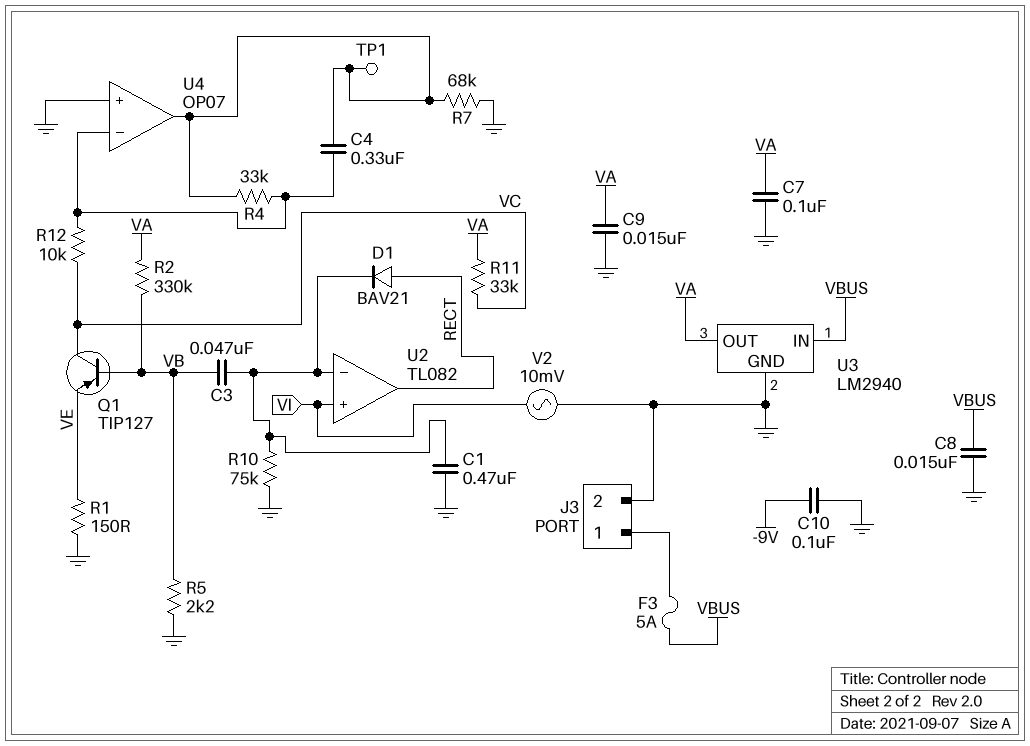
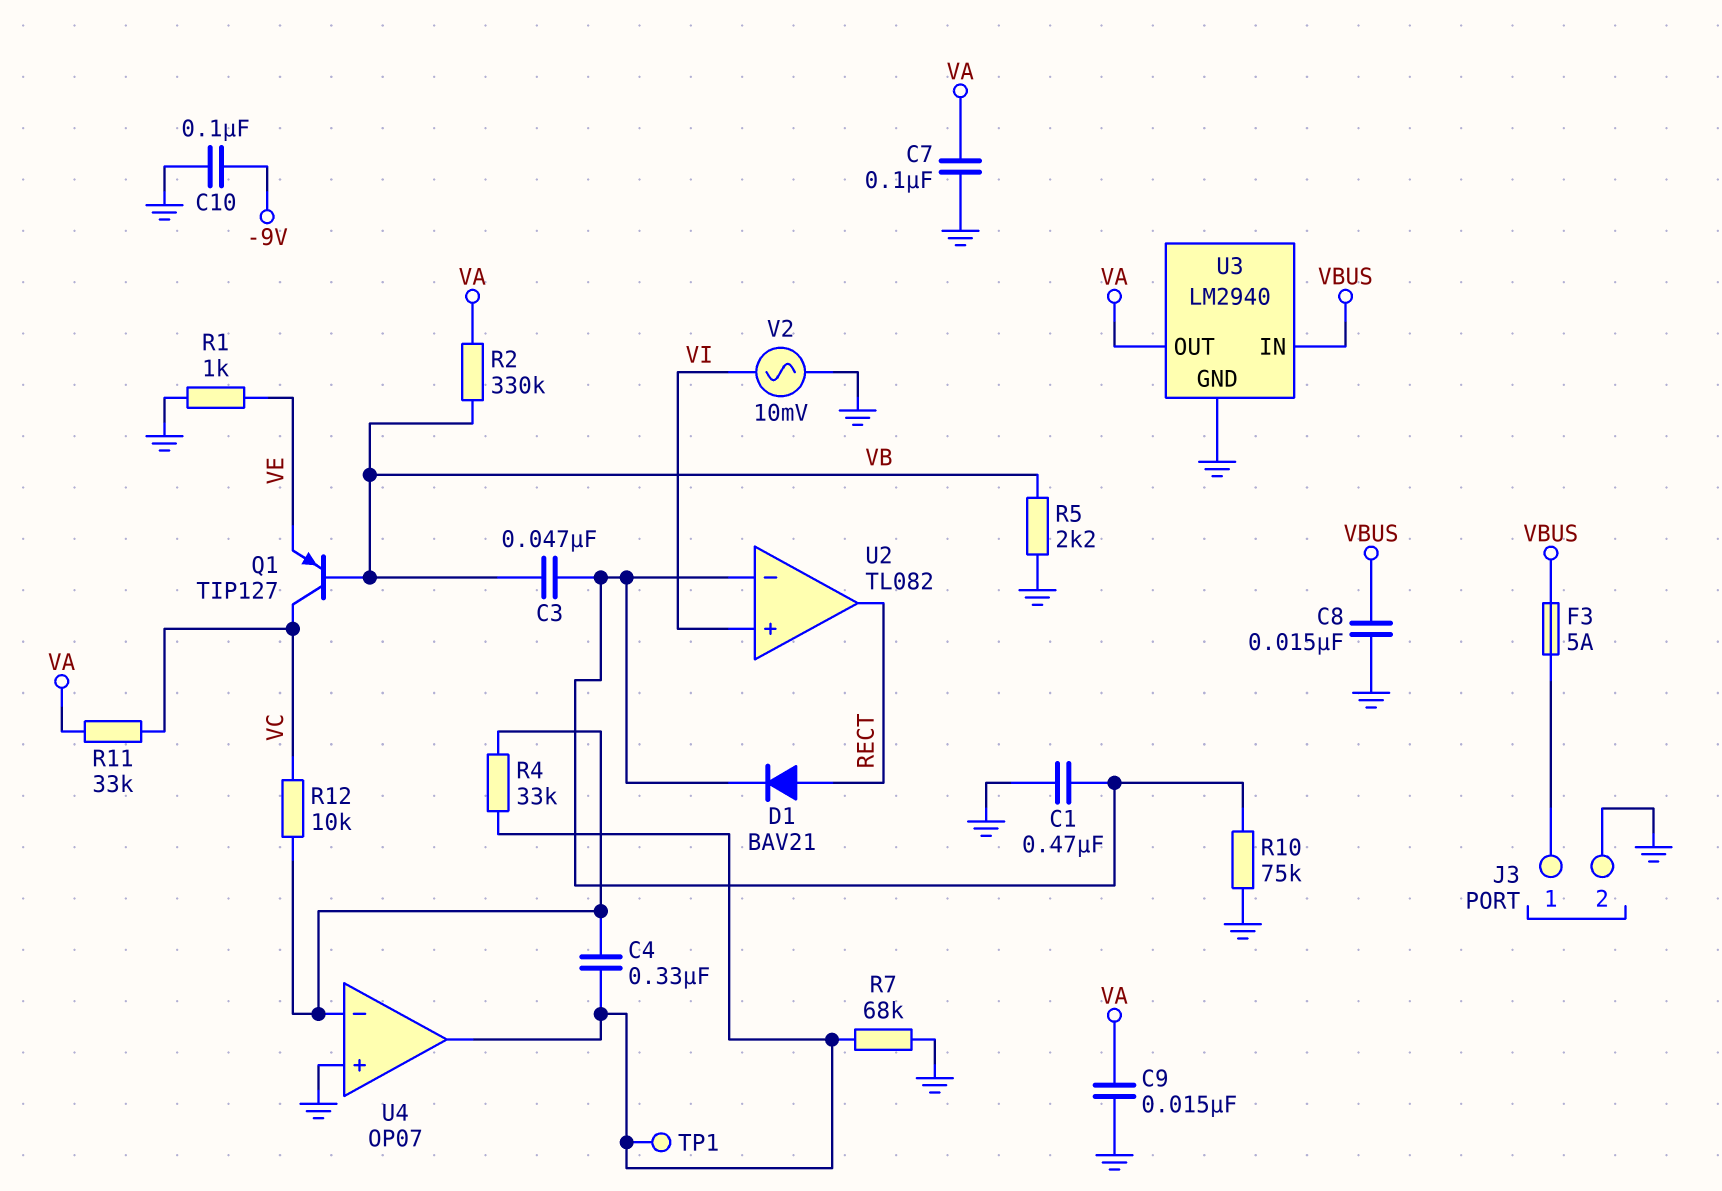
R1: 150 (GND, VE) -> 1k (GND, VE)

